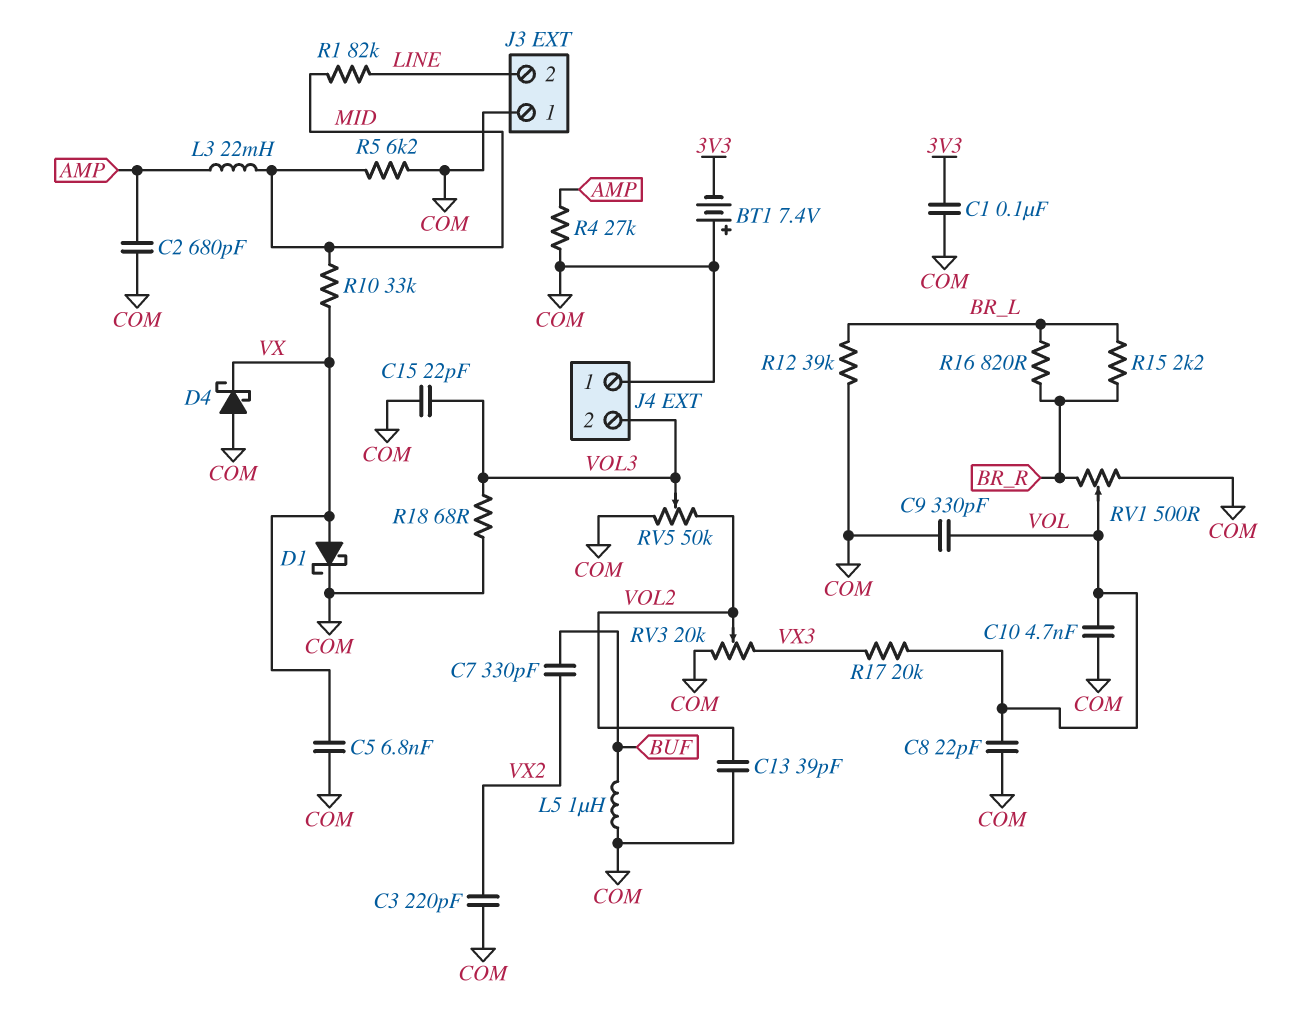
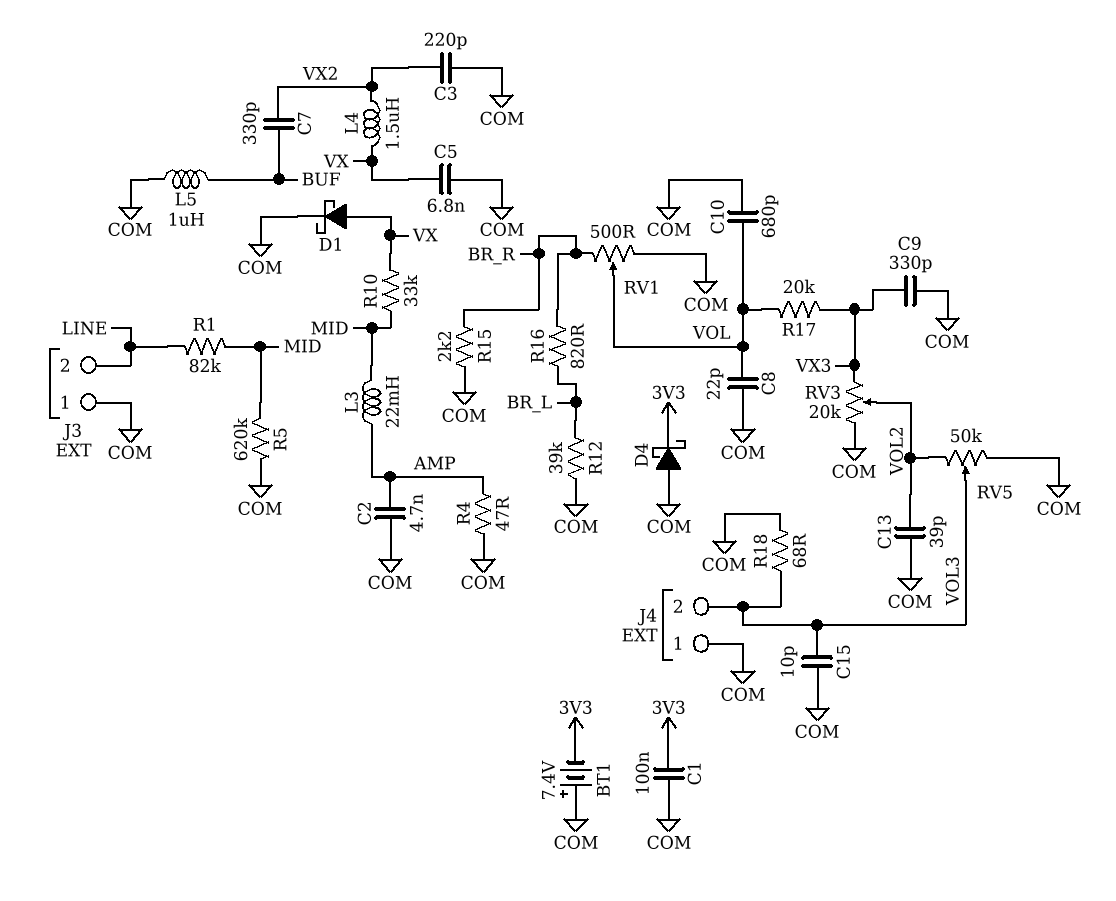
C2: 680pF (AMP, COM) -> 4.7nF (AMP, COM)
C9: 330pF (COM, VOL) -> 330pF (COM, VX3)
C10: 4.7nF (COM, VOL) -> 680pF (COM, VOL)
C15: 22pF (COM, VOL3) -> 10pF (COM, VOL3)
D4: schottky (A COM, K VX) -> schottky (A COM, K 3V3)
L4: none -> 1.5uH (VX, VX2)
R4: 27k (AMP, COM) -> 47 (AMP, COM)
R5: 6.2k (COM, MID) -> 620k (COM, MID)
R15: 2.2k (BR_L, BR_R) -> 2.2k (BR_R, COM)

